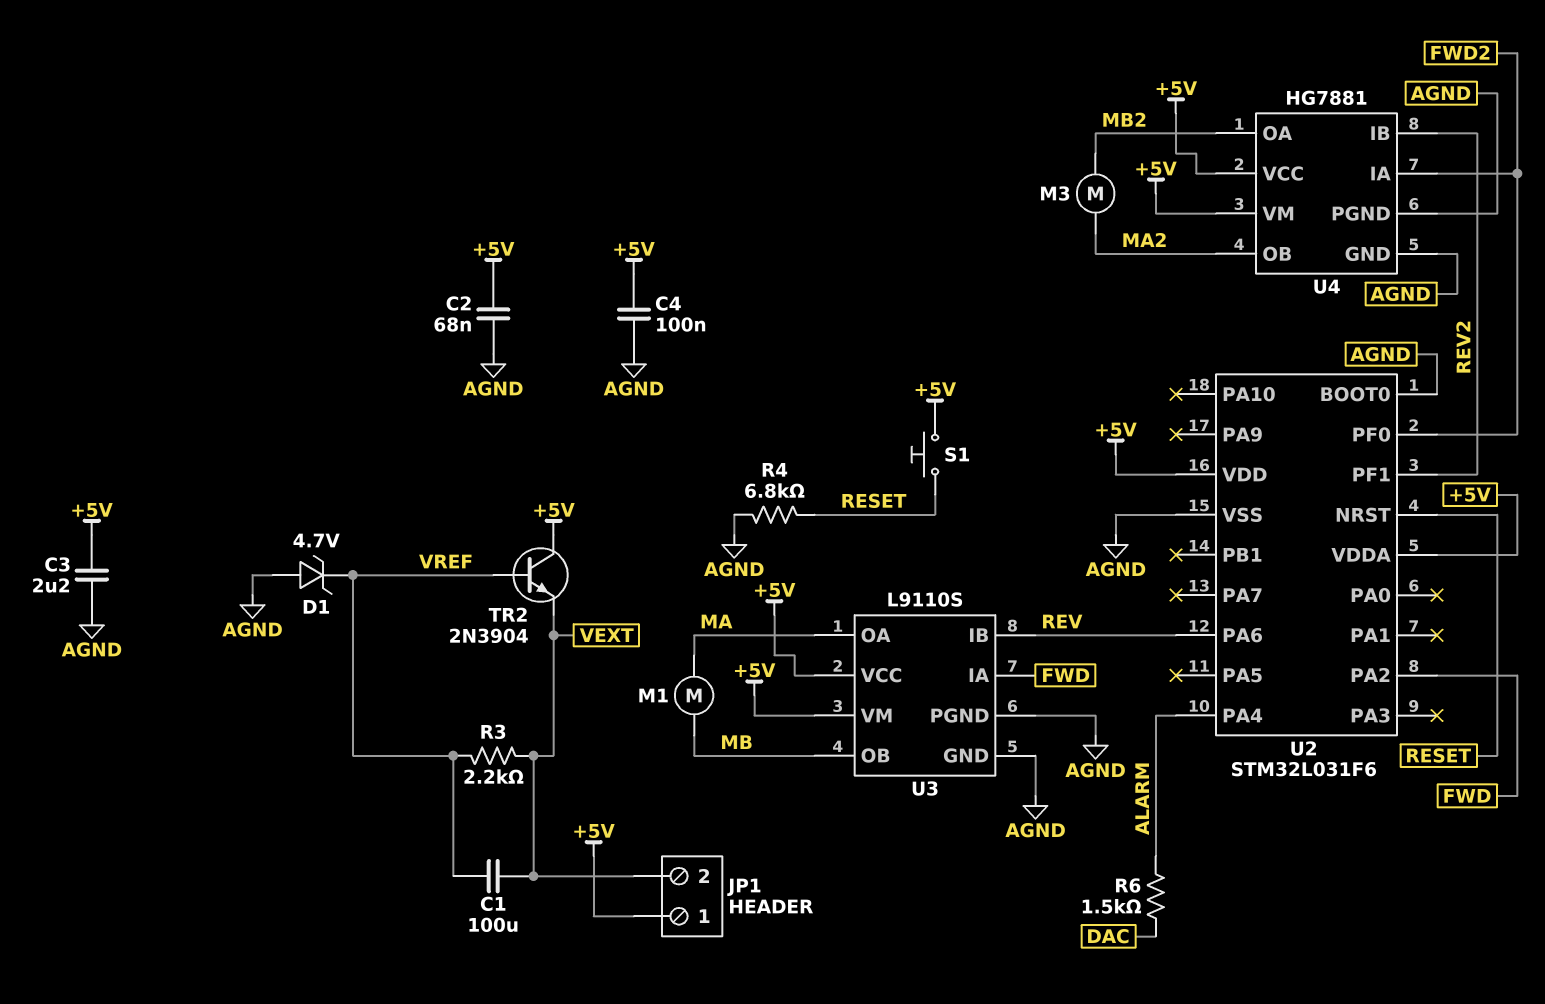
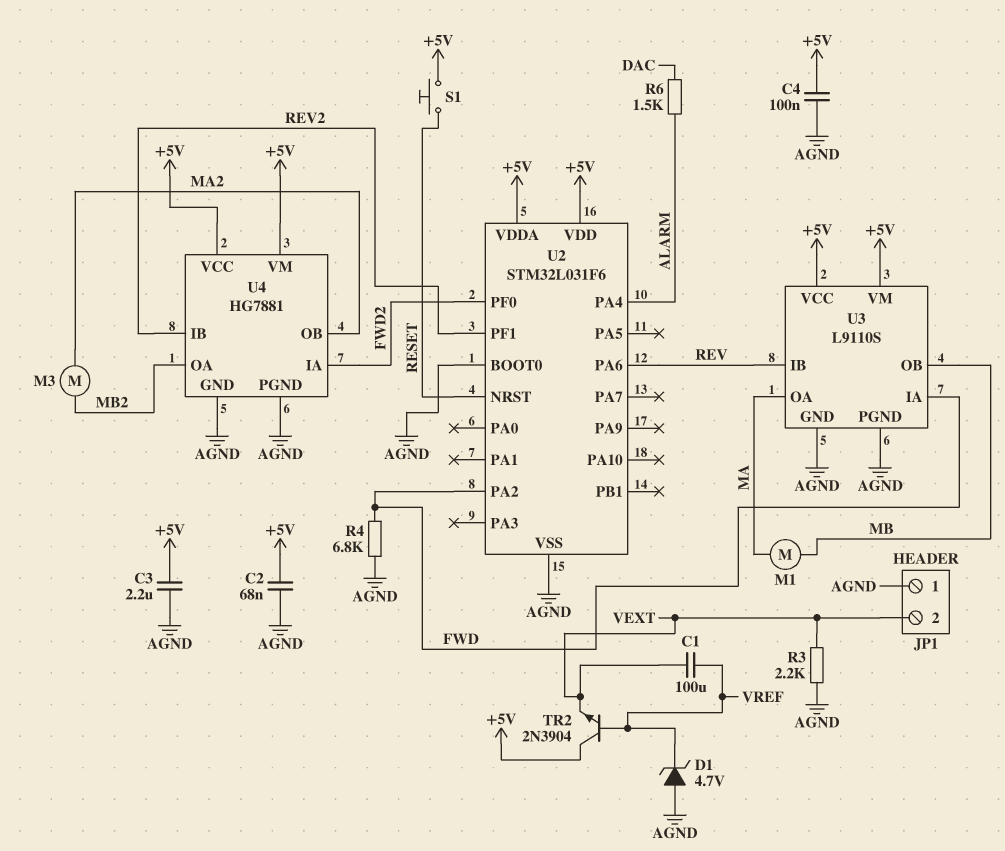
JP1 pin 1: +5V -> AGND
R3: 2.2k (VEXT, VREF) -> 2.2k (AGND, VEXT)
R4: 6.8k (AGND, RESET) -> 6.8k (AGND, FWD)

